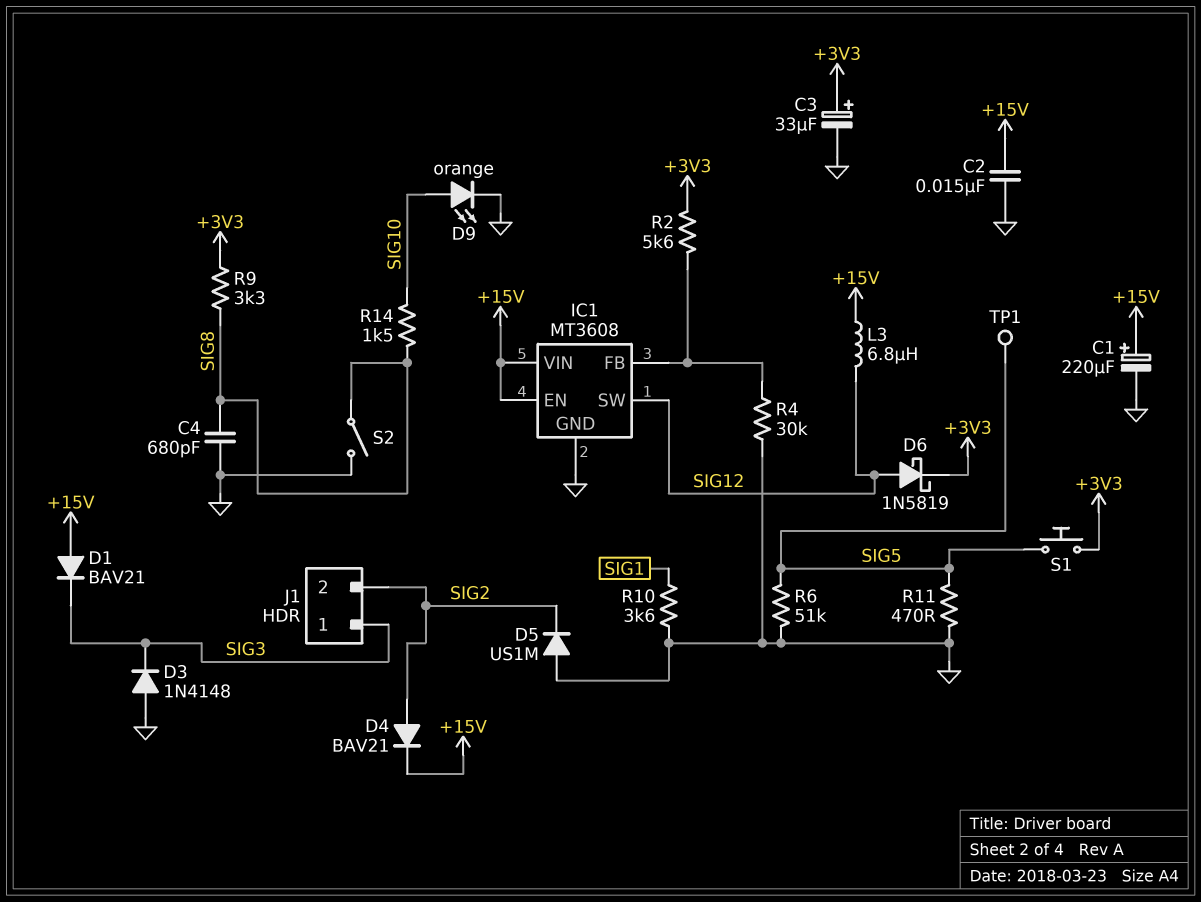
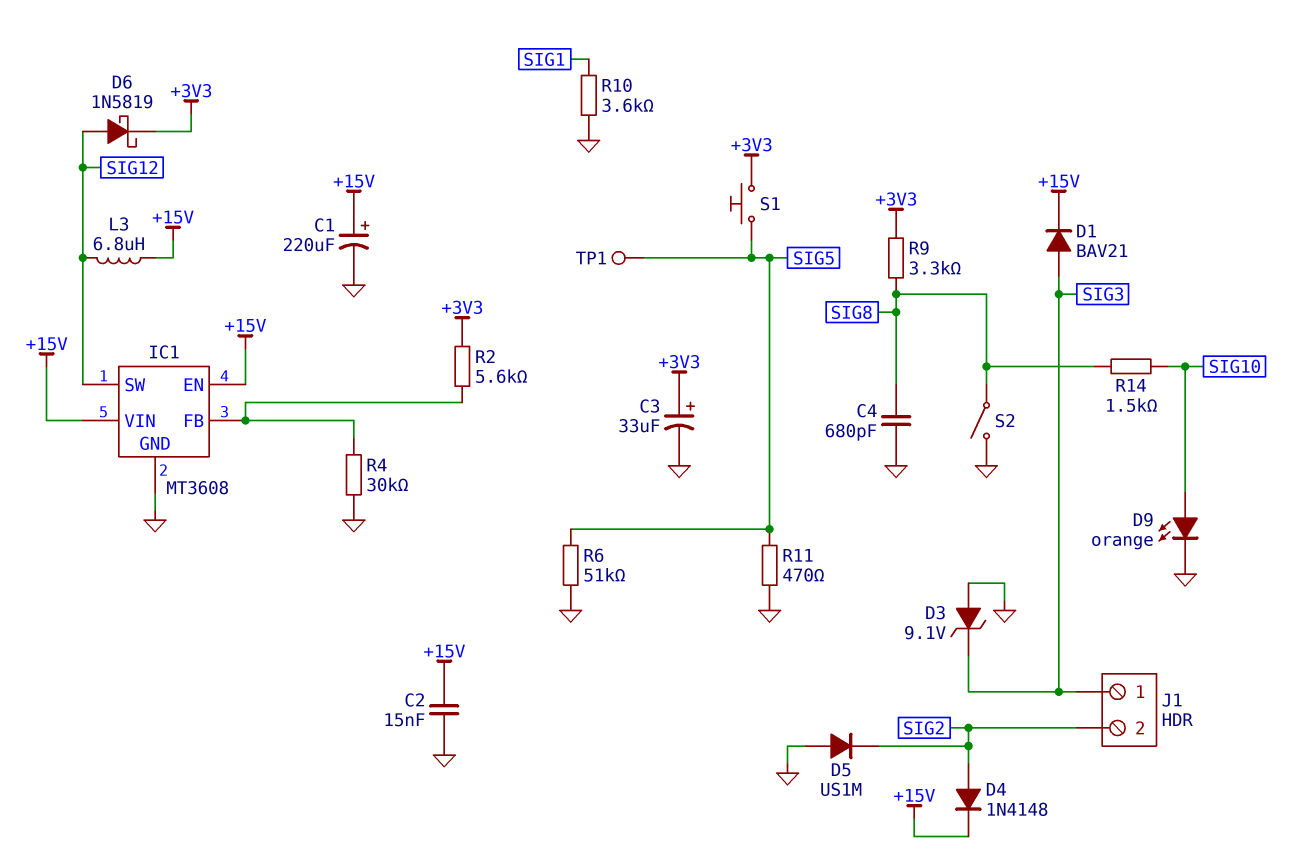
D1: diode BAV21 (A +15V, K SIG3) -> diode BAV21 (A SIG3, K +15V)
D3: diode 1N4148 (A GND, K SIG3) -> zener 9.1V (A GND, K SIG3)
D4: diode BAV21 (A SIG2, K +15V) -> diode 1N4148 (A SIG2, K +15V)

